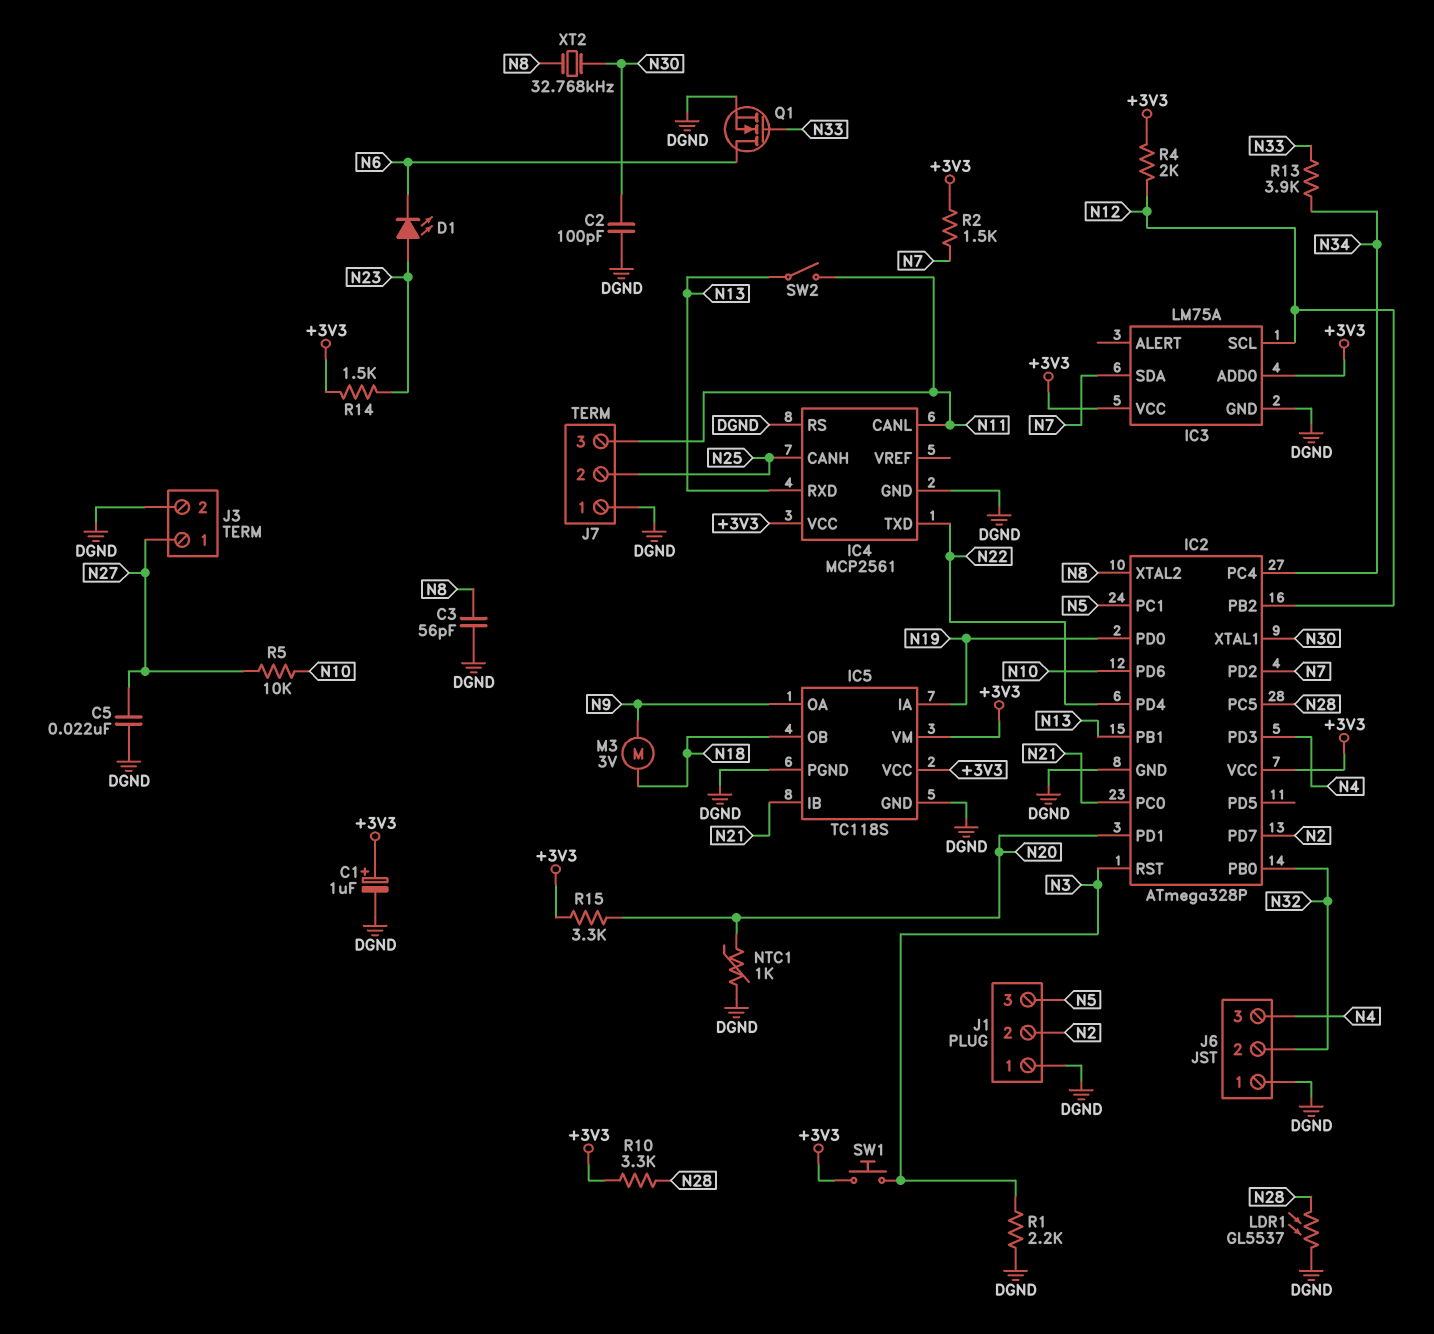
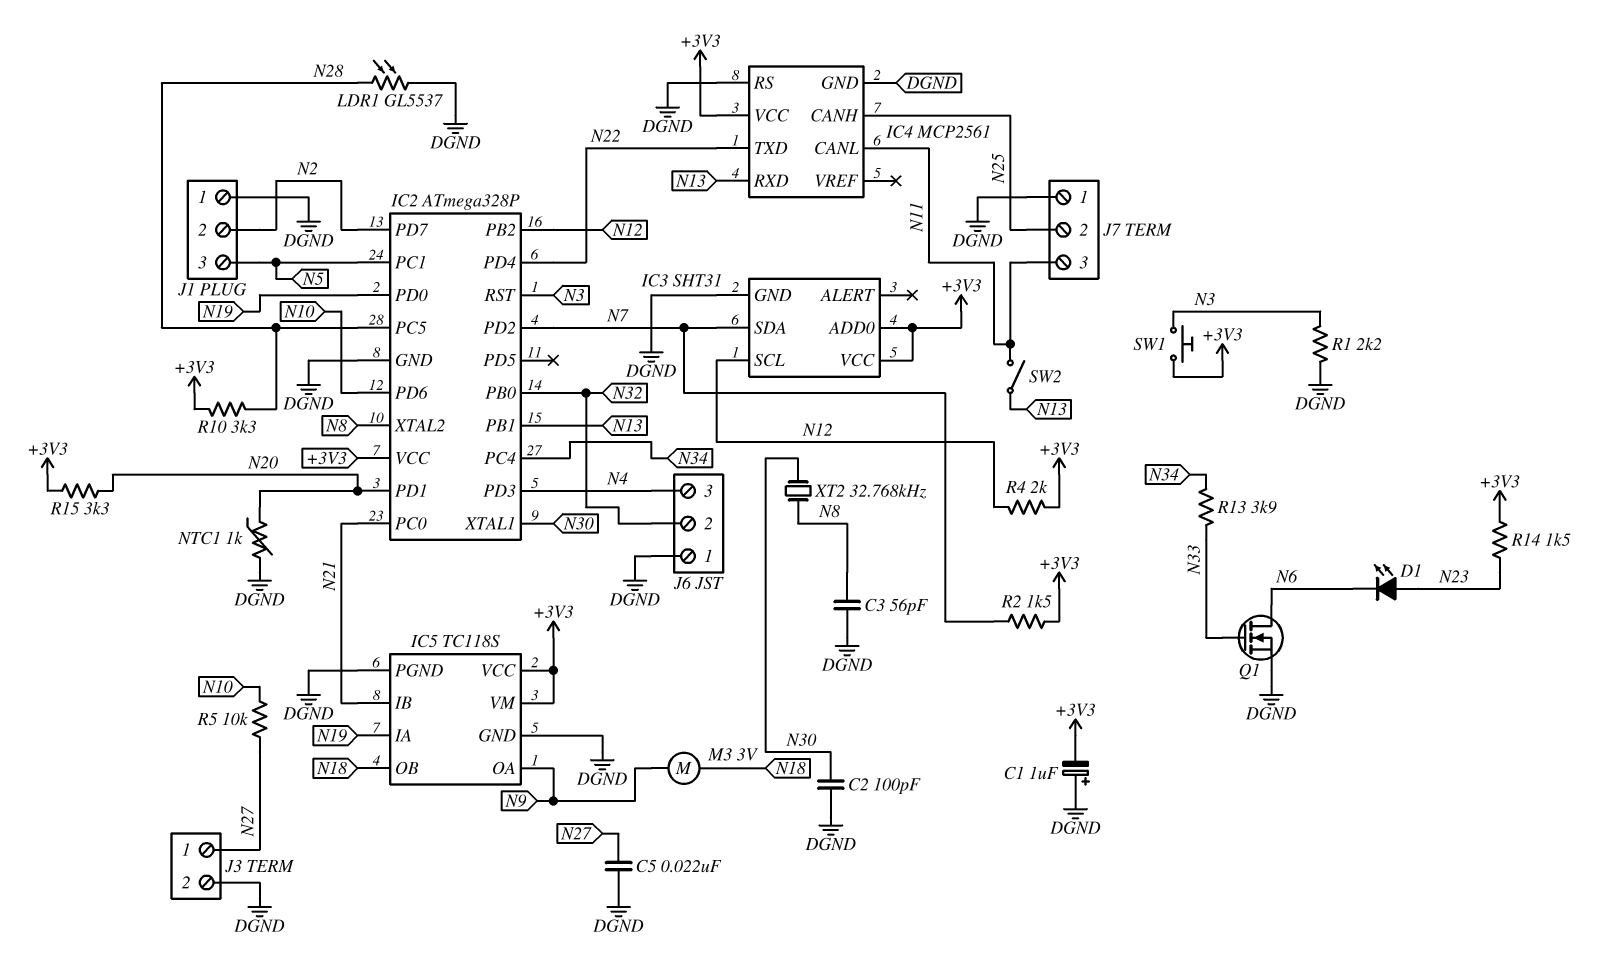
C1: 1uF (plus +3V3, minus DGND) -> 1uF (plus DGND, minus +3V3)
IC3: LM75A -> SHT31

